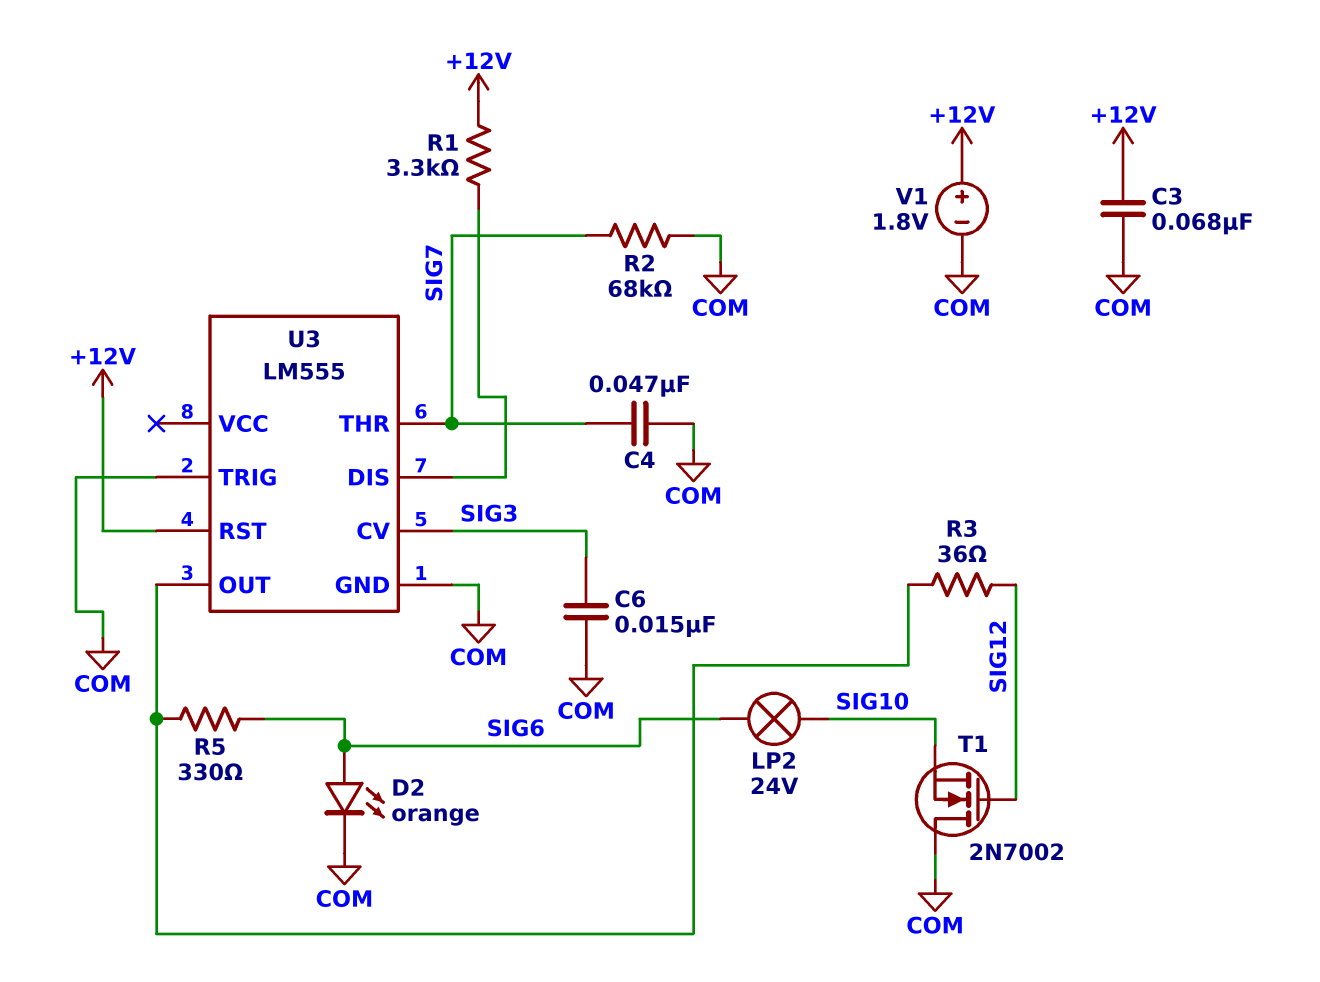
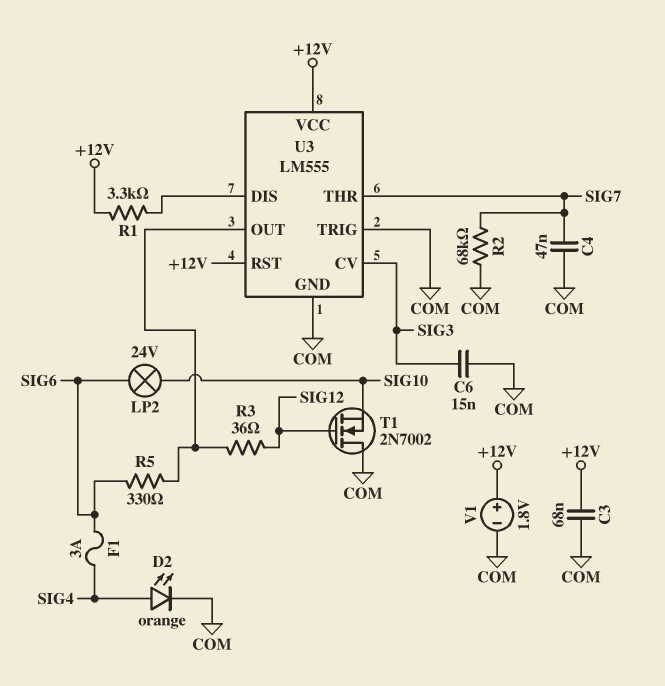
D2: LED orange (A SIG6, K COM) -> LED orange (A SIG4, K COM)
F1: none -> 3A (SIG4, SIG6)
U3 pin VCC: none -> +12V

